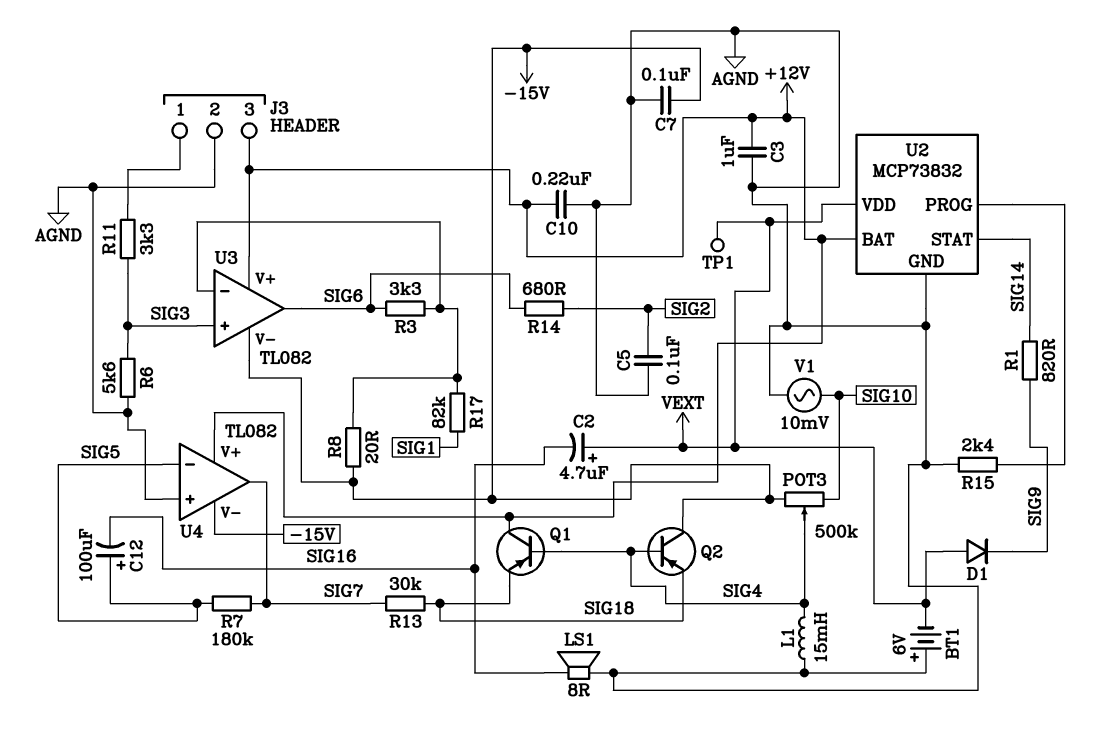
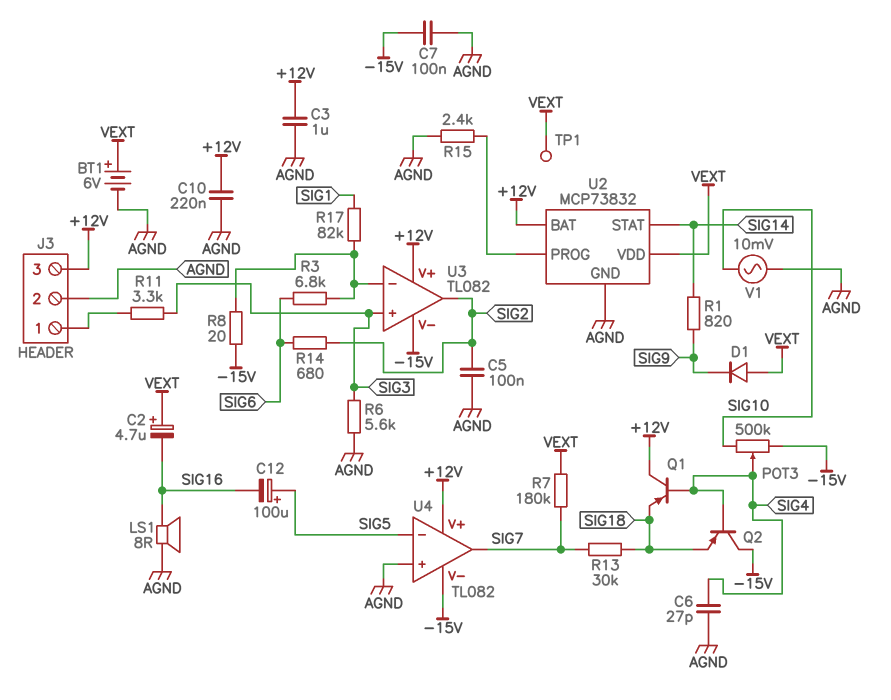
BT1: 6V (plus AGND, minus VEXT) -> 6V (plus VEXT, minus AGND)
C6: none -> 27pF (AGND, SIG4)
L1: 15mH (AGND, SIG4) -> none
R3: 3.3k (SIG6, U3/in-) -> 6.8k (SIG6, U3/in-)
R7: 180k (SIG5, SIG7) -> 180k (SIG7, VEXT)
U3 pin out: SIG6 -> SIG2

